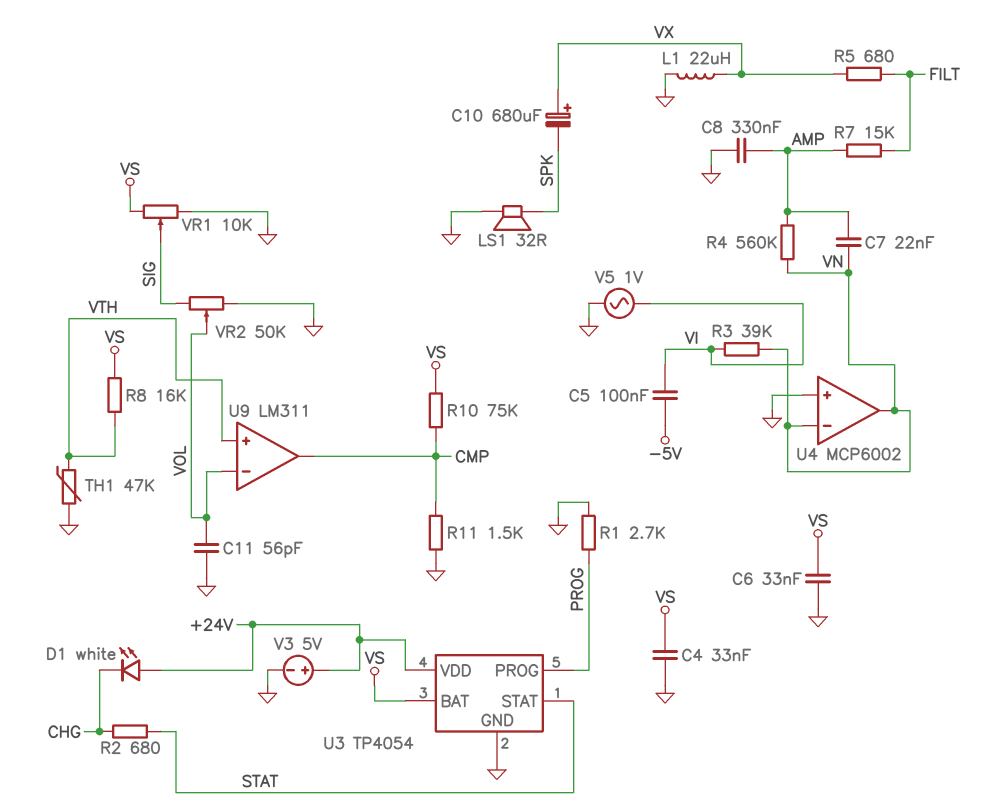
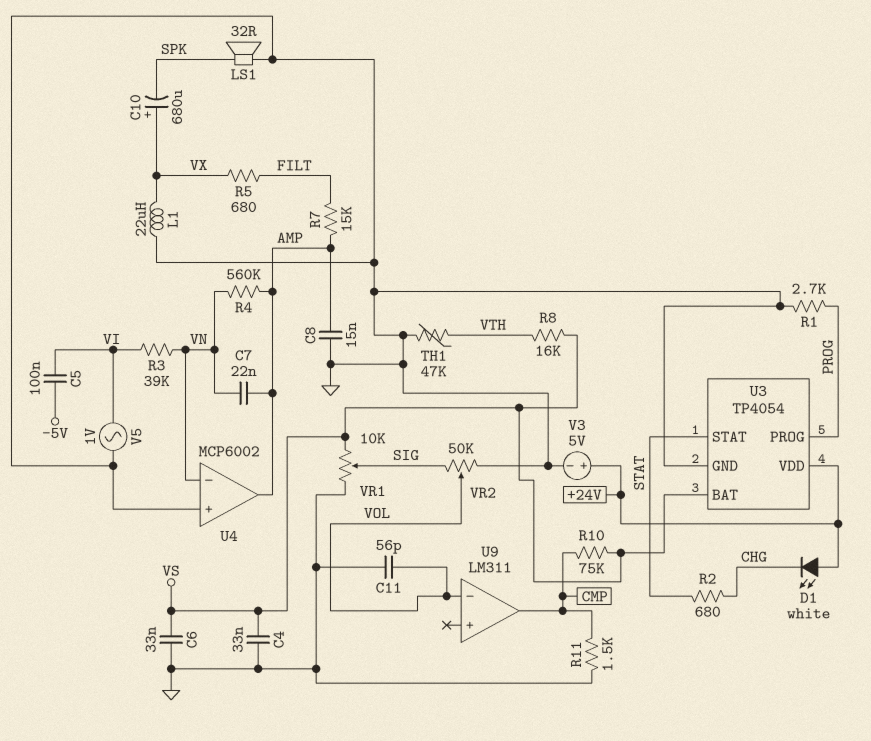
C8: 330nF (AMP, GND) -> 15nF (AMP, GND)
U4 pin out: VN -> AMP
U9 pin in+: VTH -> none

